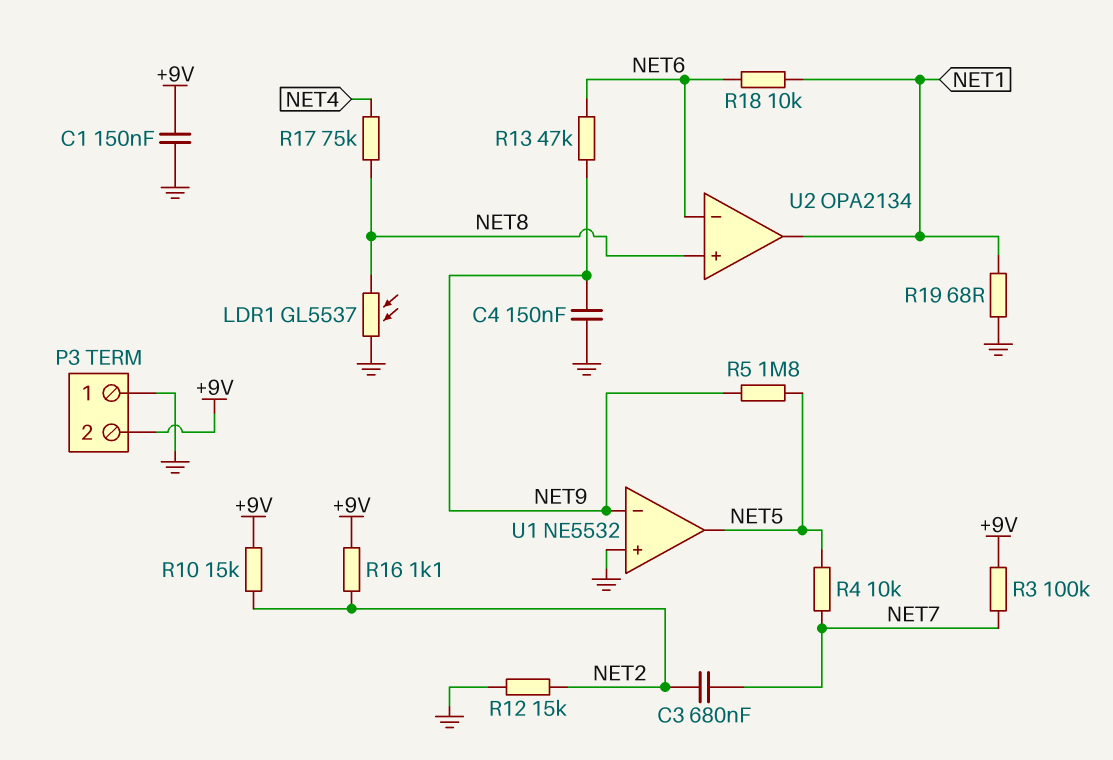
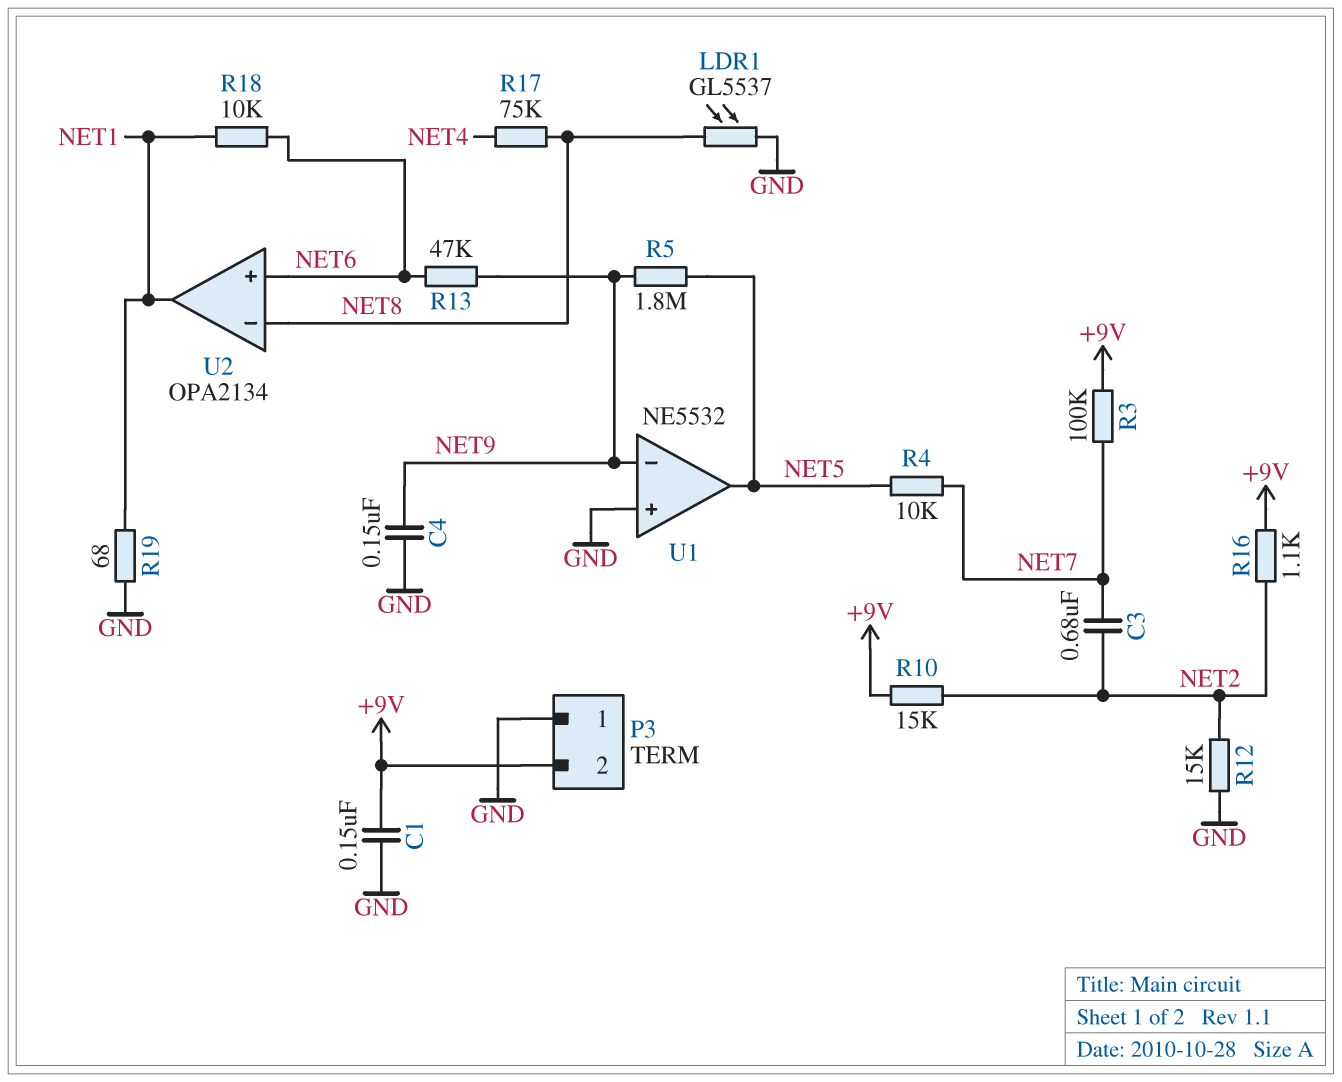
U2 pin in+: NET8 -> NET6
U2 pin in-: NET6 -> NET8

